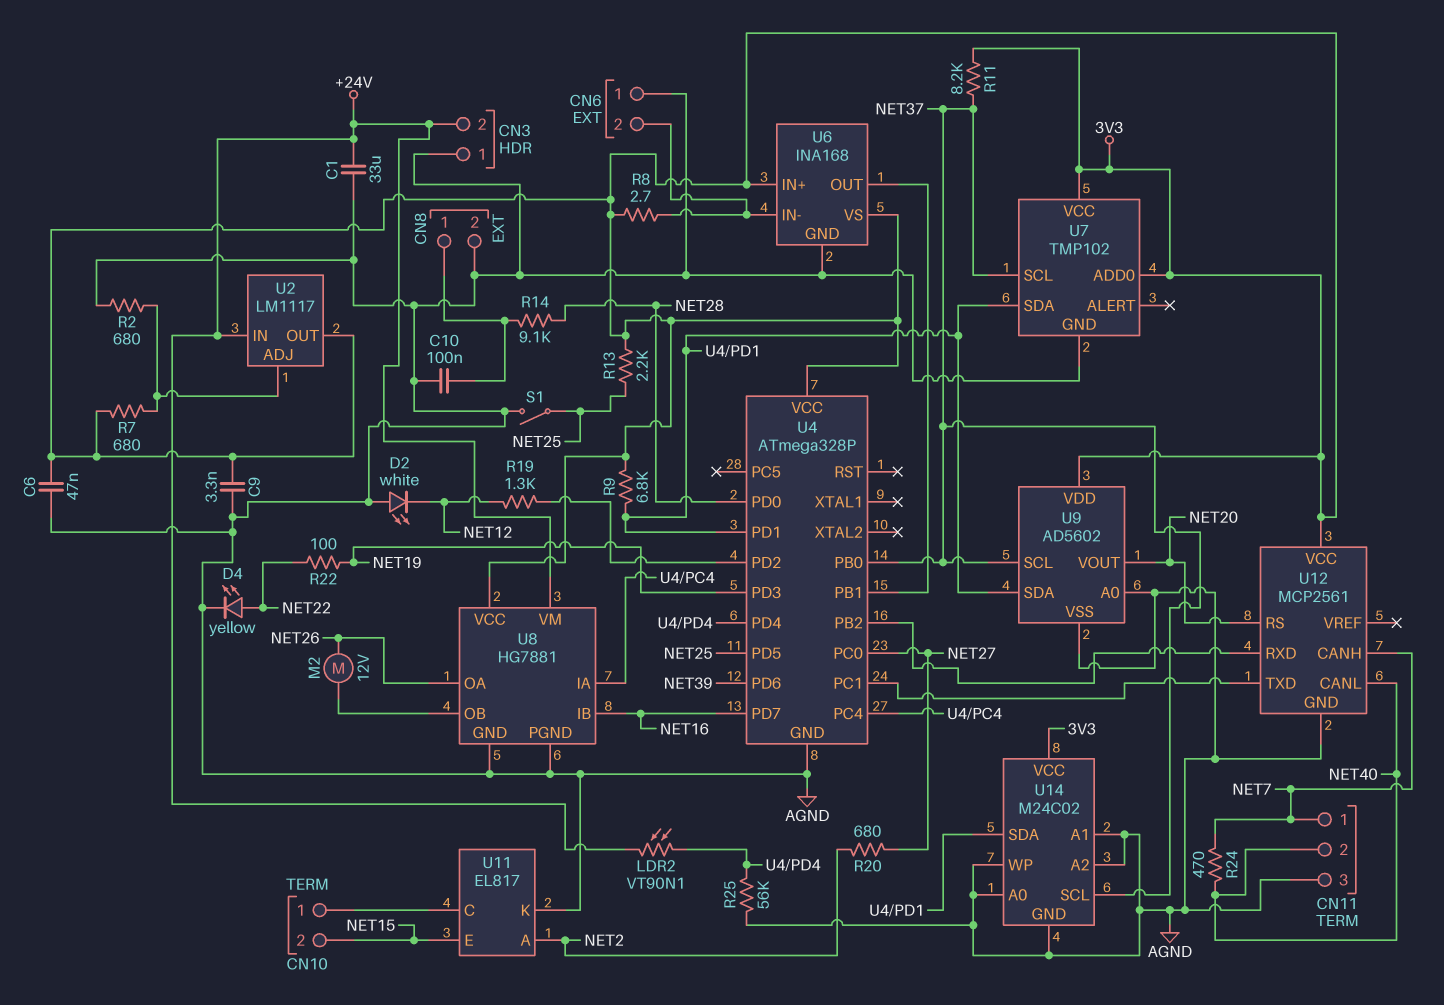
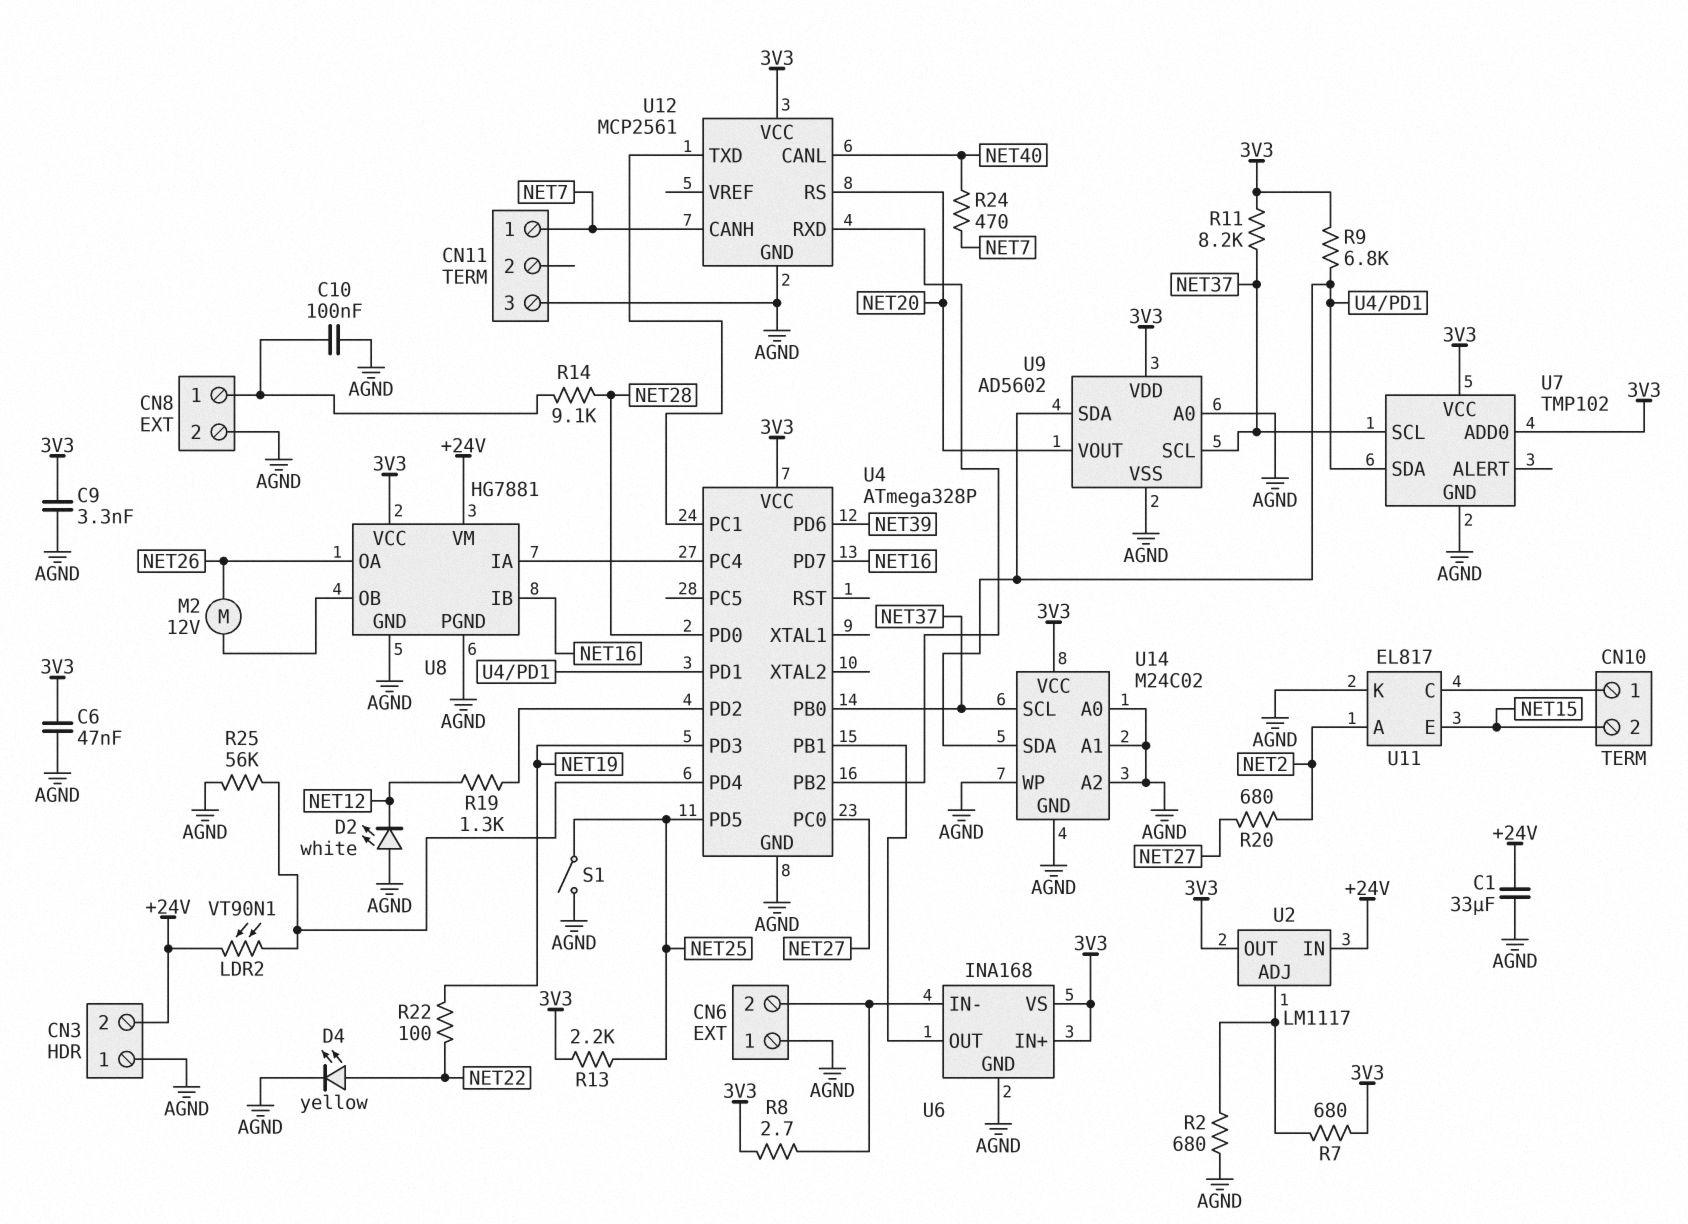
CN11 pin 2: NET40 -> none

